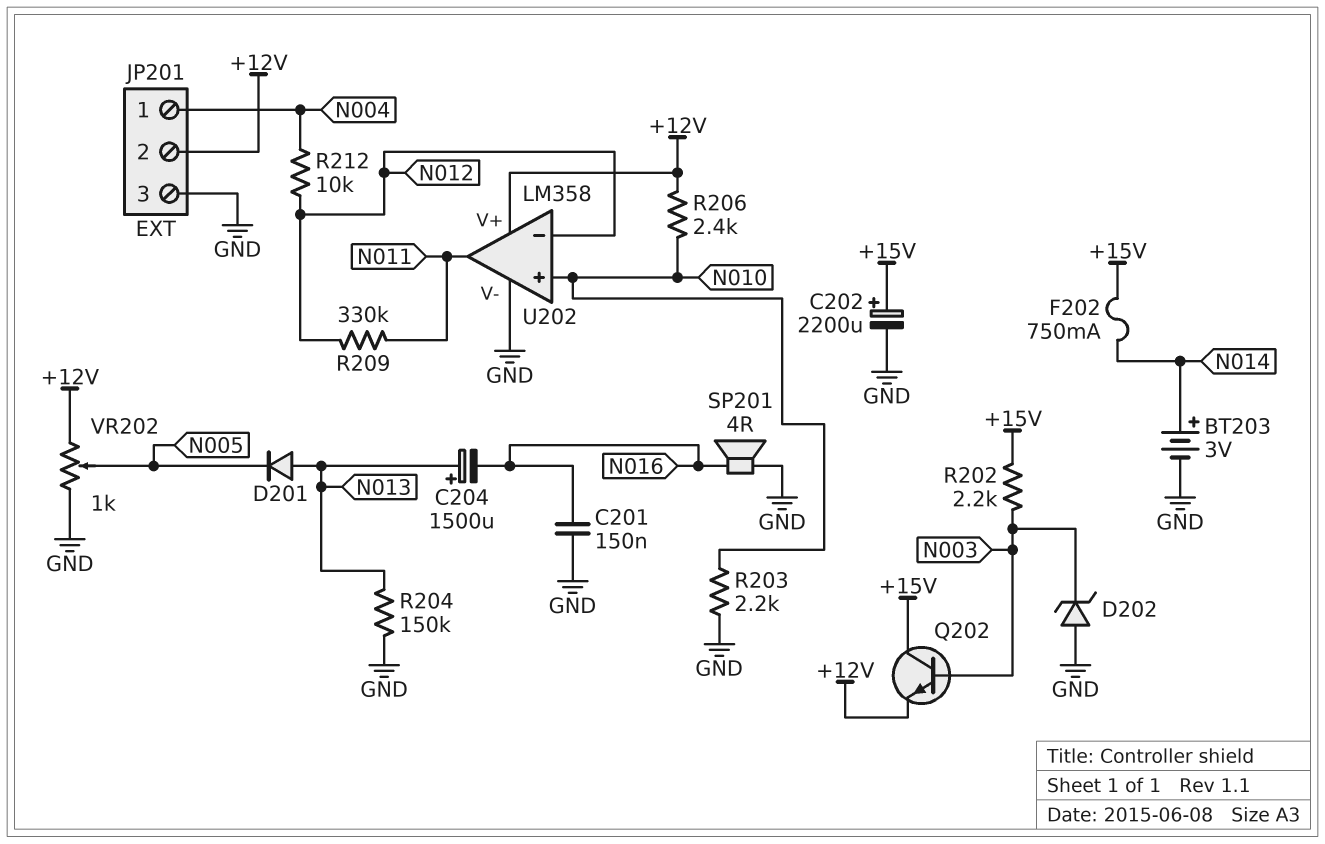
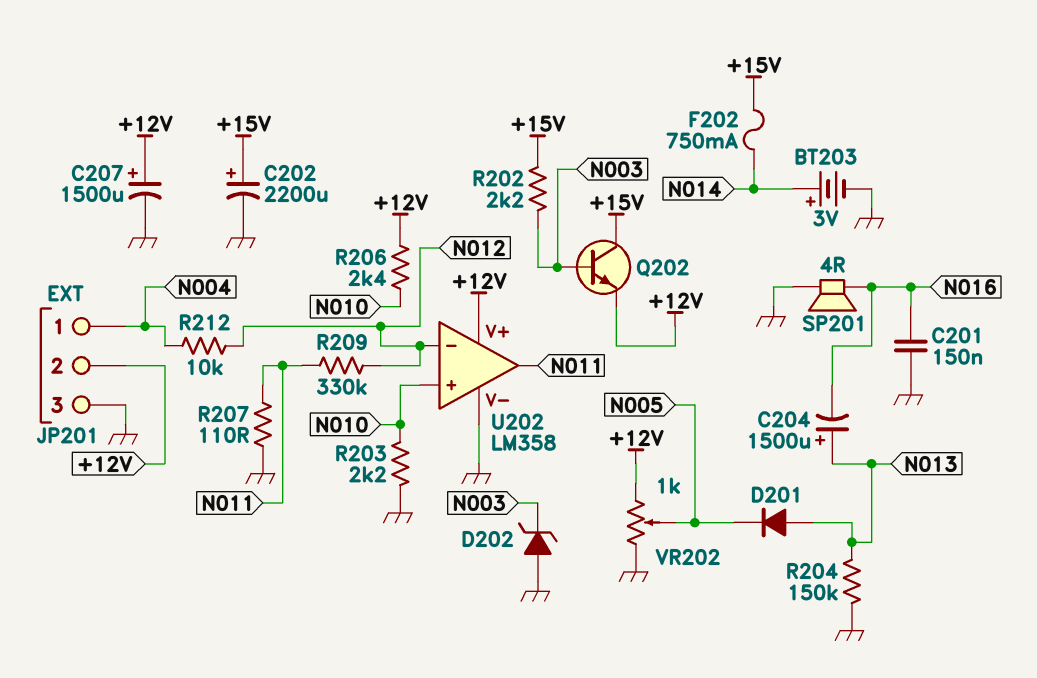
C207: none -> 1500uF (plus +12V, minus GND)
R207: none -> 110 (GND, N011)

